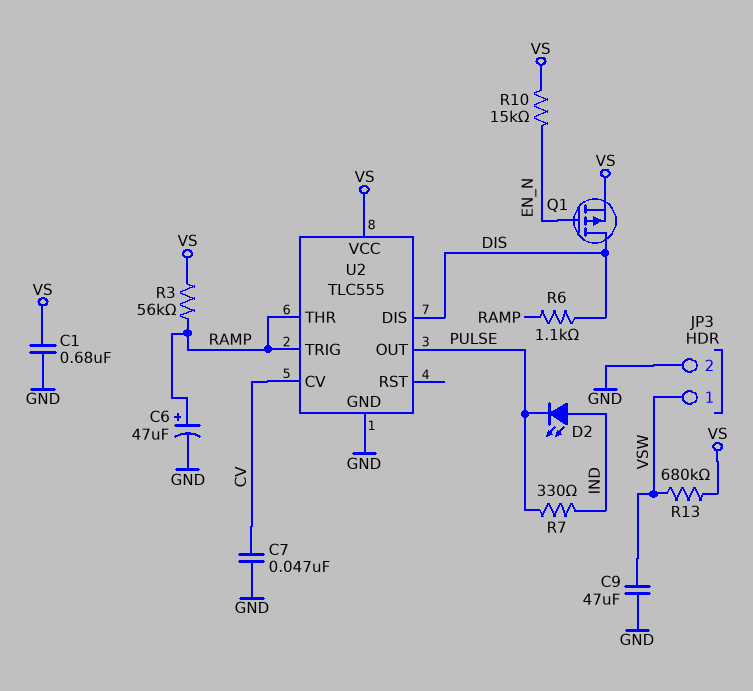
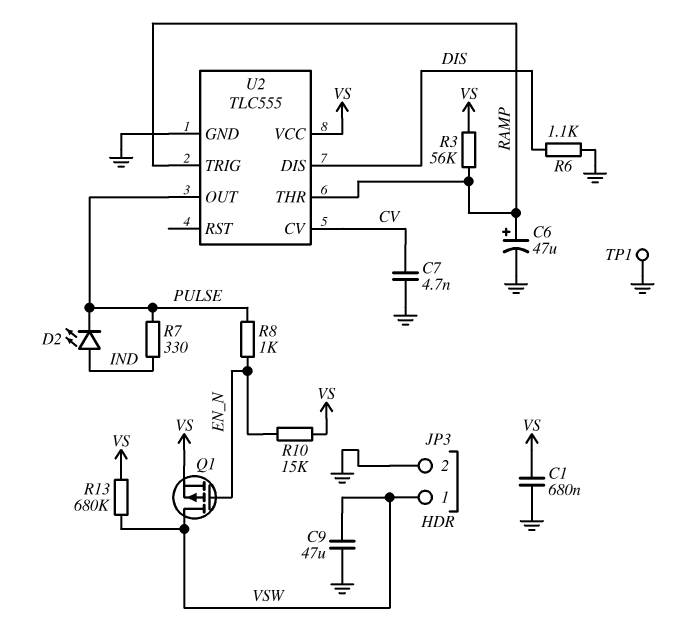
C7: 47nF (CV, GND) -> 4.7nF (CV, GND)
Q1: PMOS (G EN_N, D DIS, S VS) -> PMOS (G EN_N, D VSW, S VS)
R6: 1.1k (DIS, RAMP) -> 1.1k (DIS, GND)
R8: none -> 1k (EN_N, PULSE)
TP1: none -> test point (GND)

